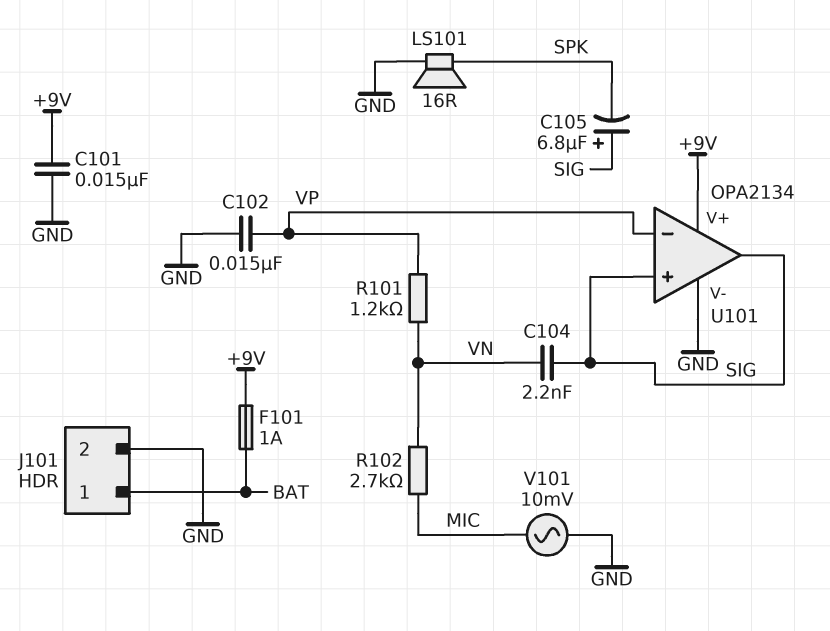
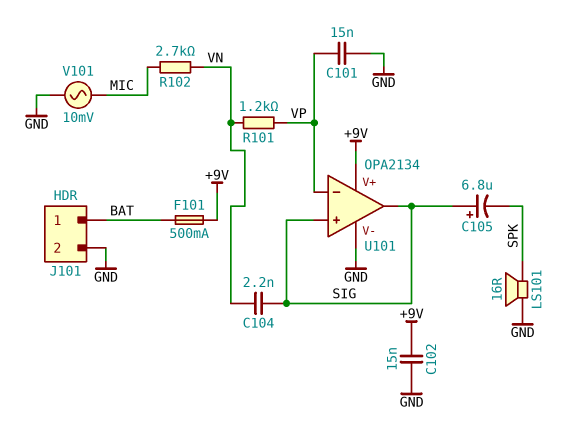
C101: 15nF (+9V, GND) -> 15nF (GND, VP)
C102: 15nF (GND, VP) -> 15nF (+9V, GND)
F101: 1A (+9V, BAT) -> 500mA (+9V, BAT)

